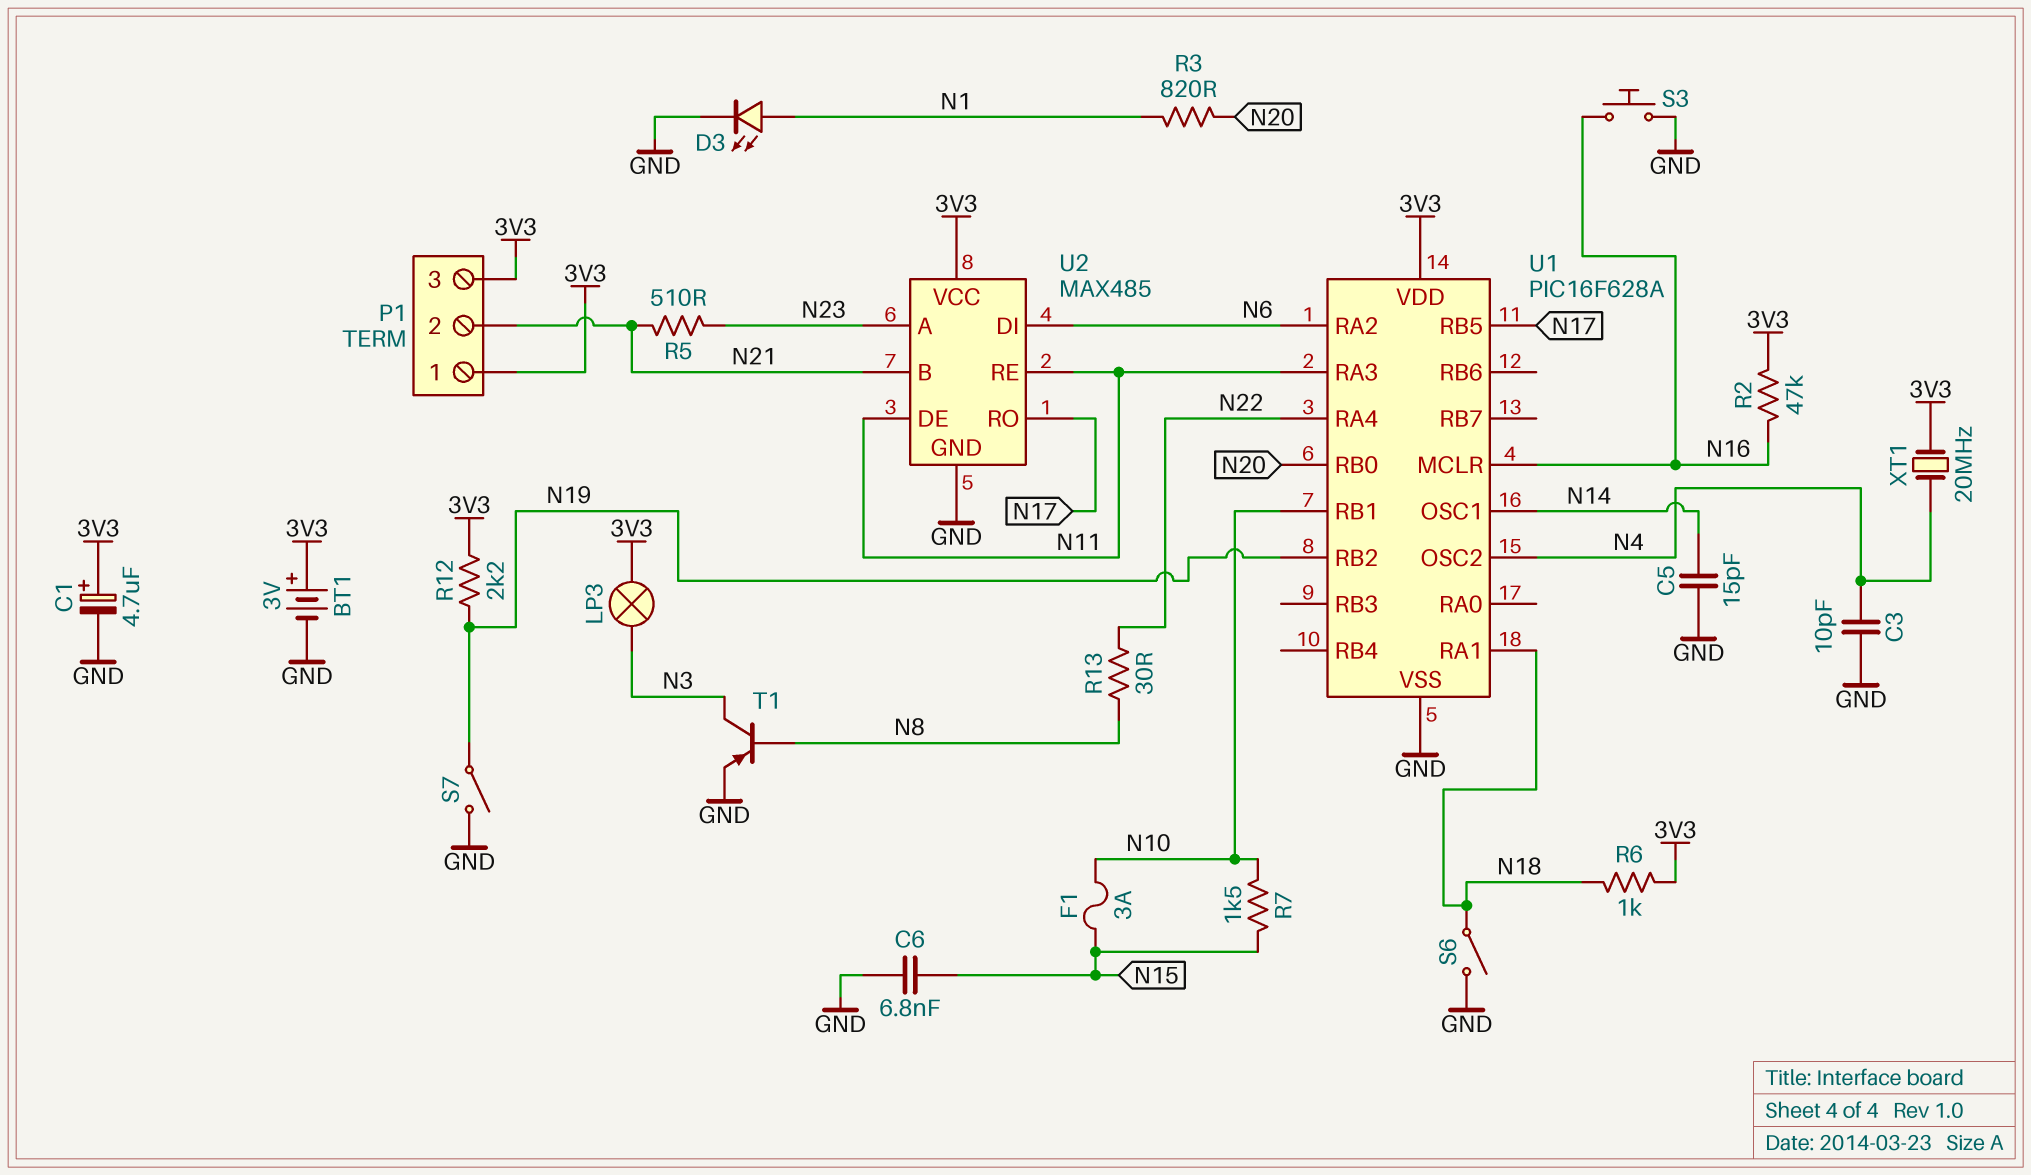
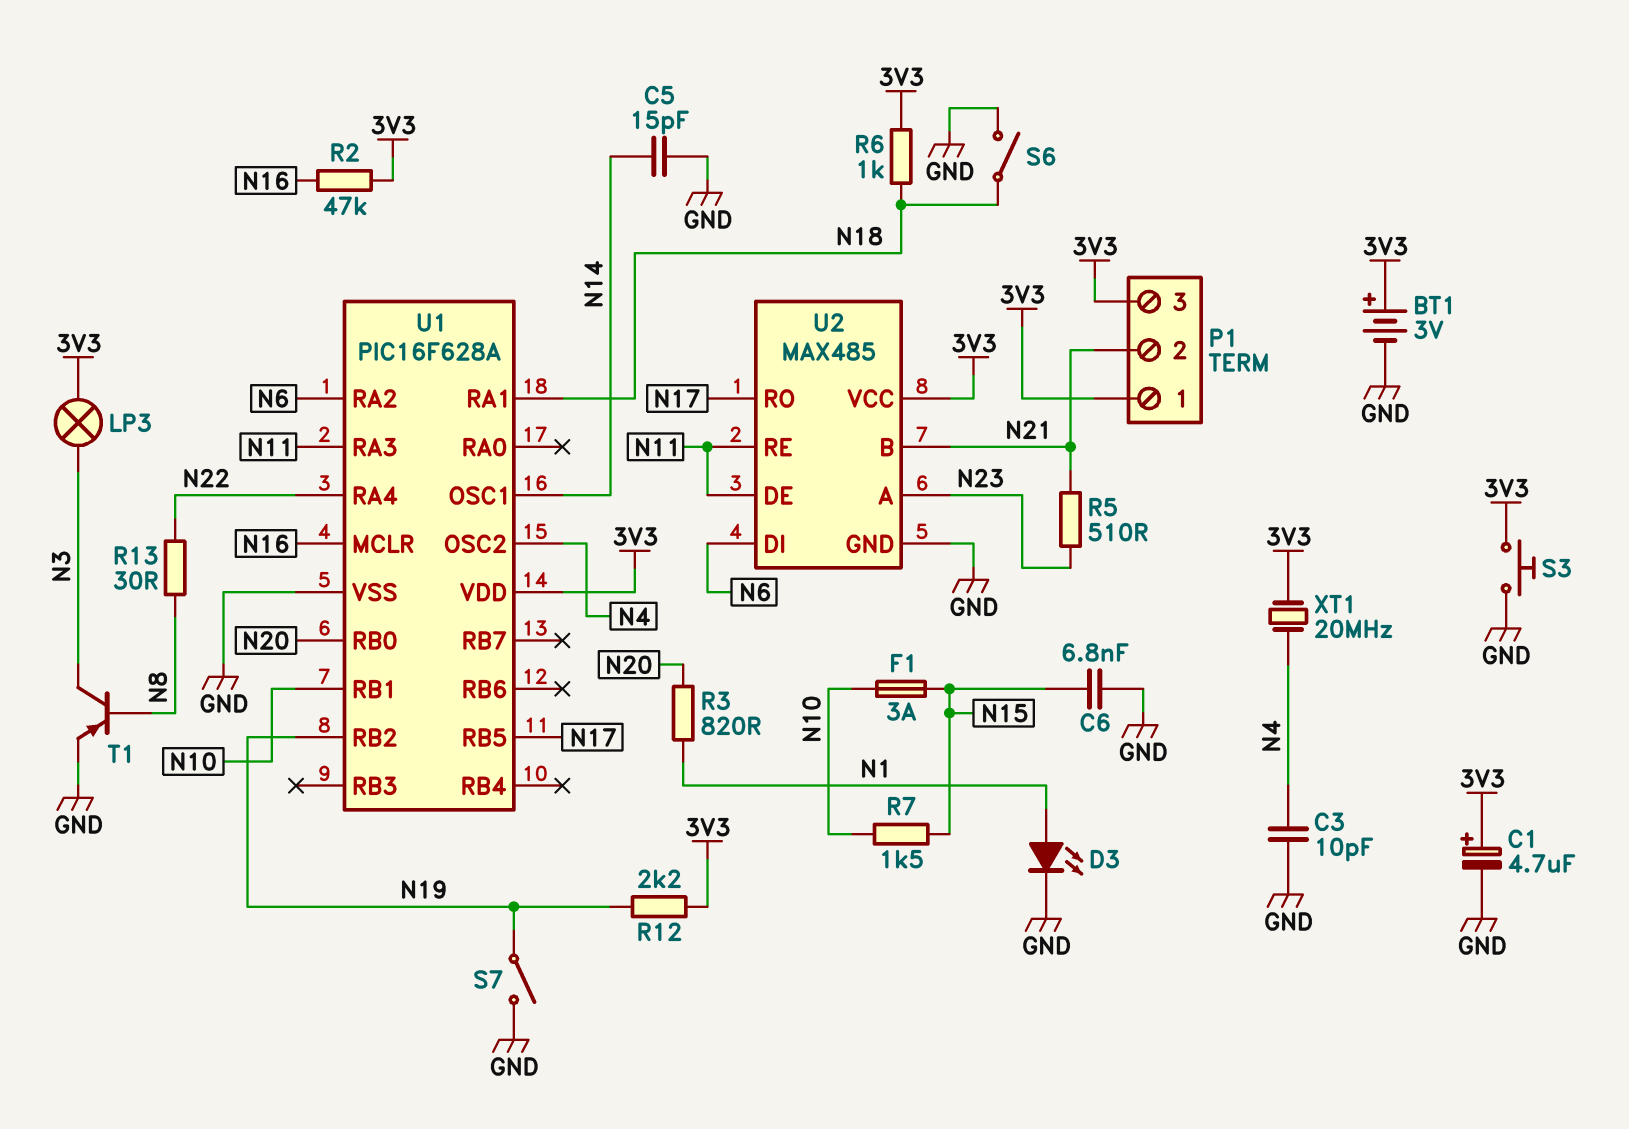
S3: button (GND, N16) -> button (3V3, GND)

